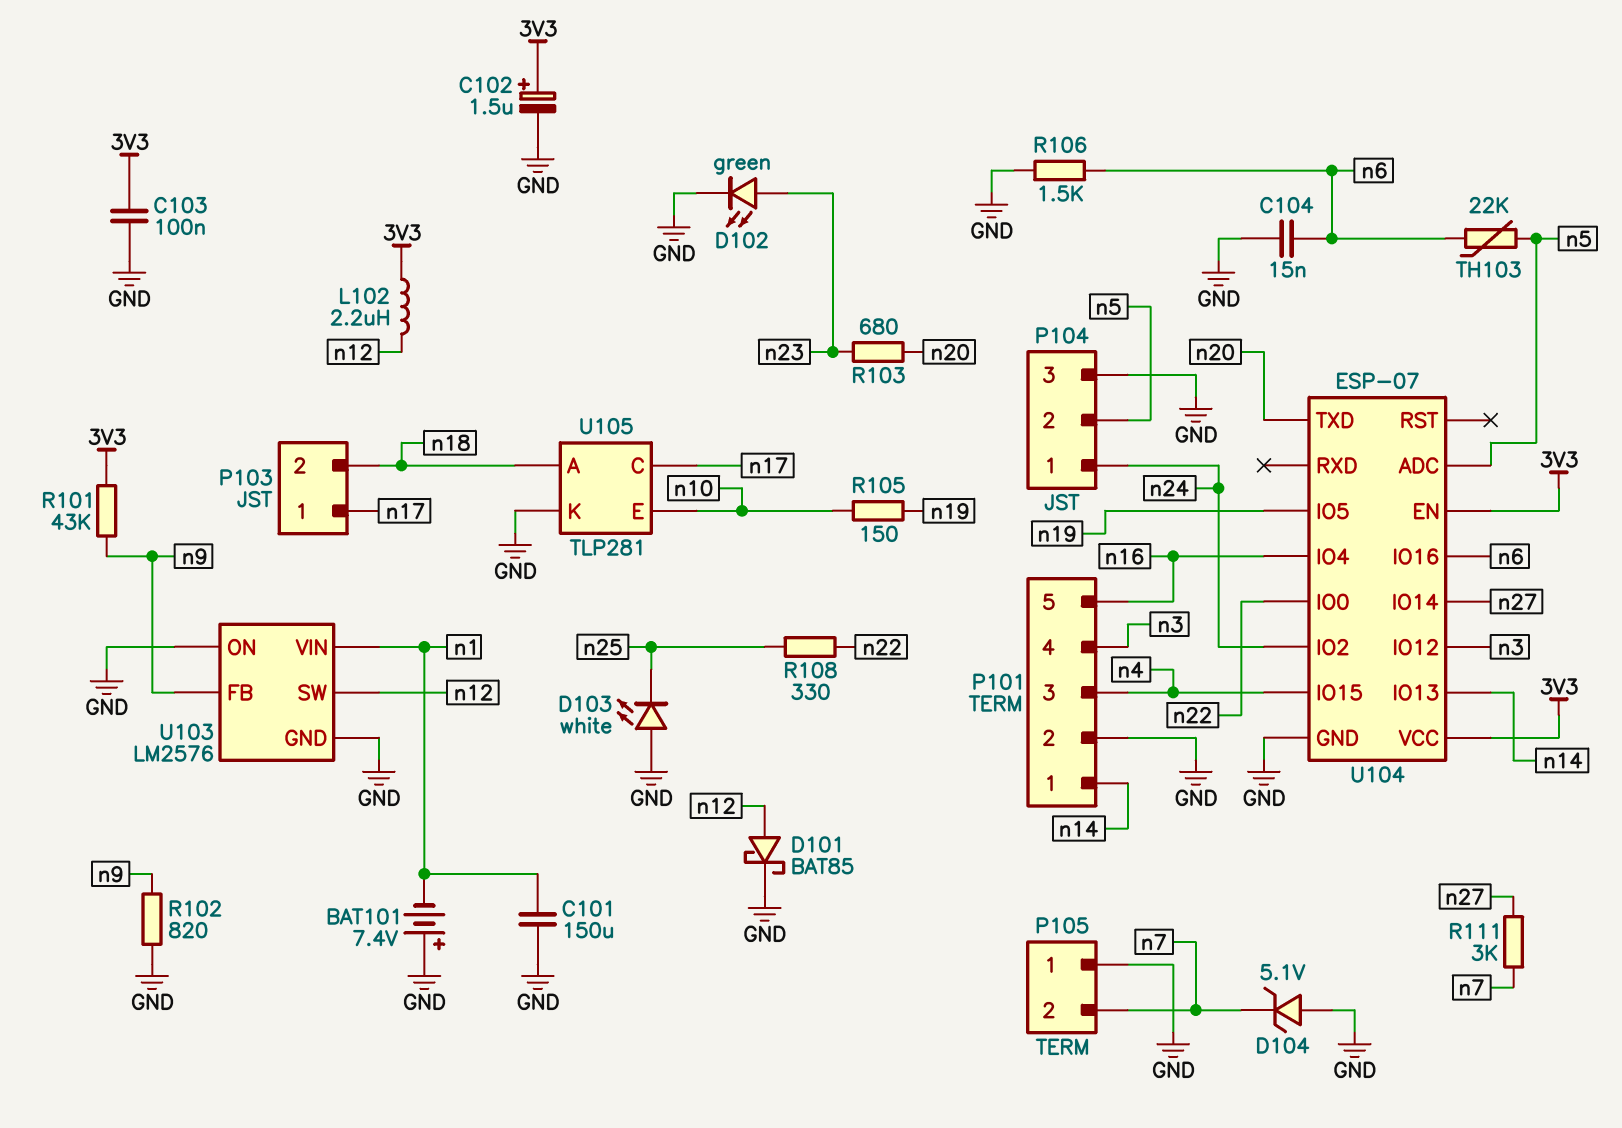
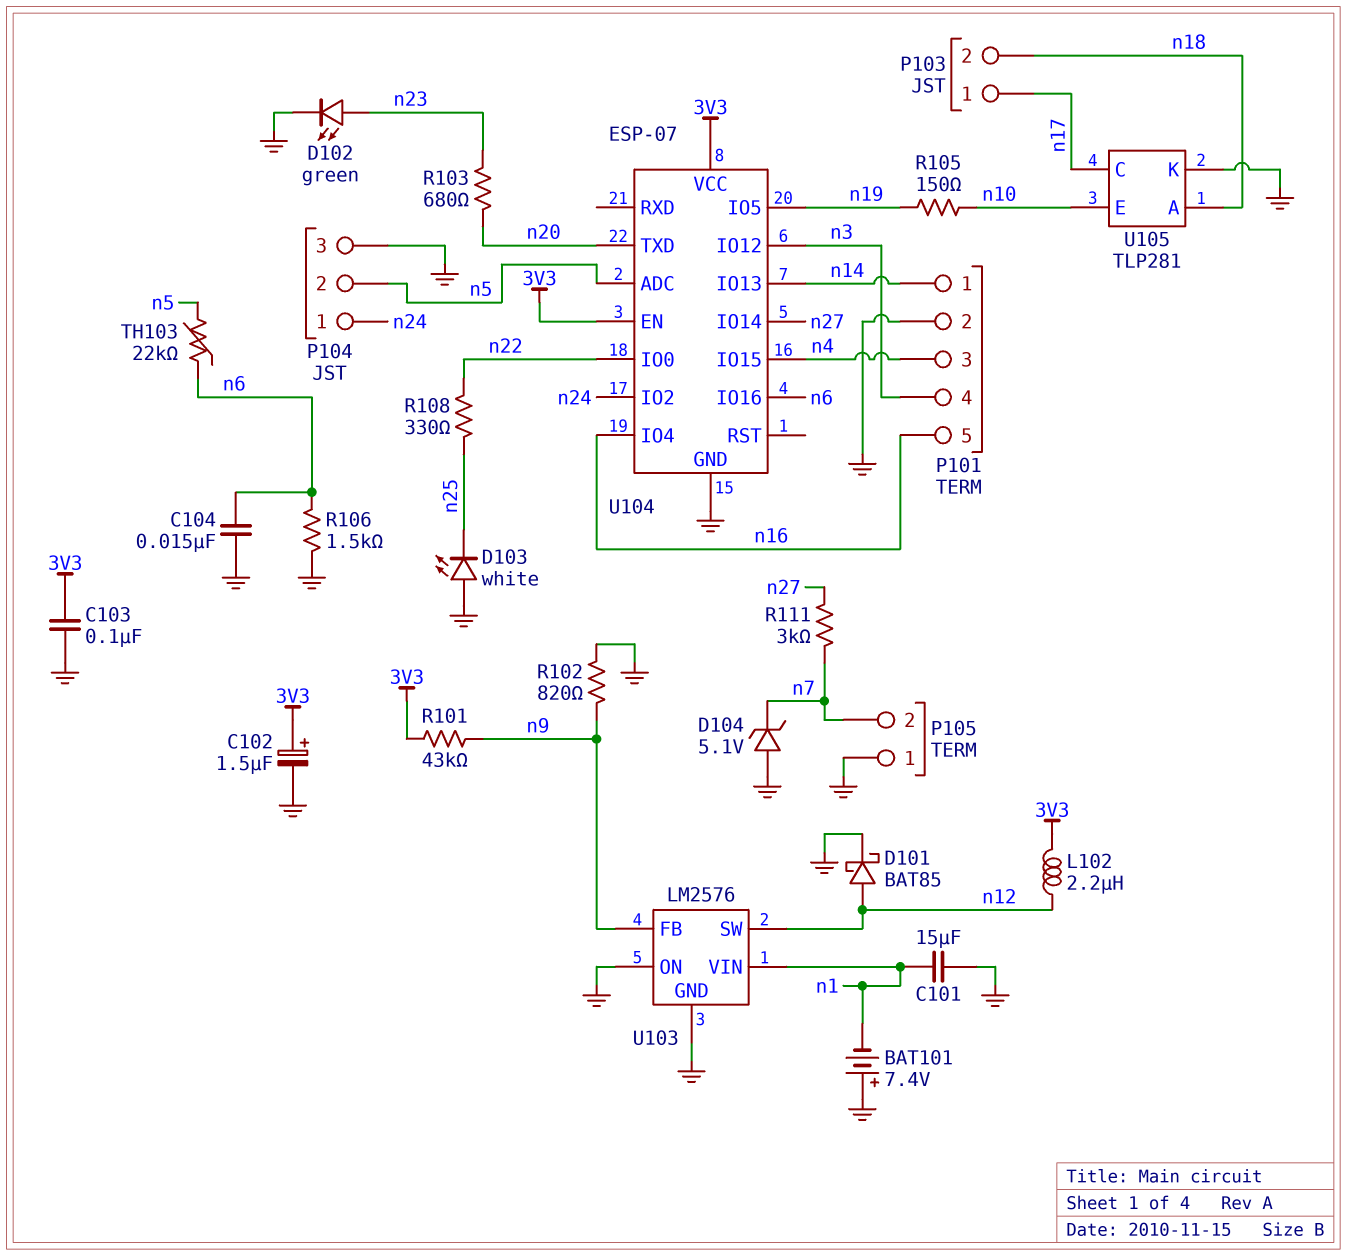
C101: 150uF (GND, n1) -> 15uF (GND, n1)

